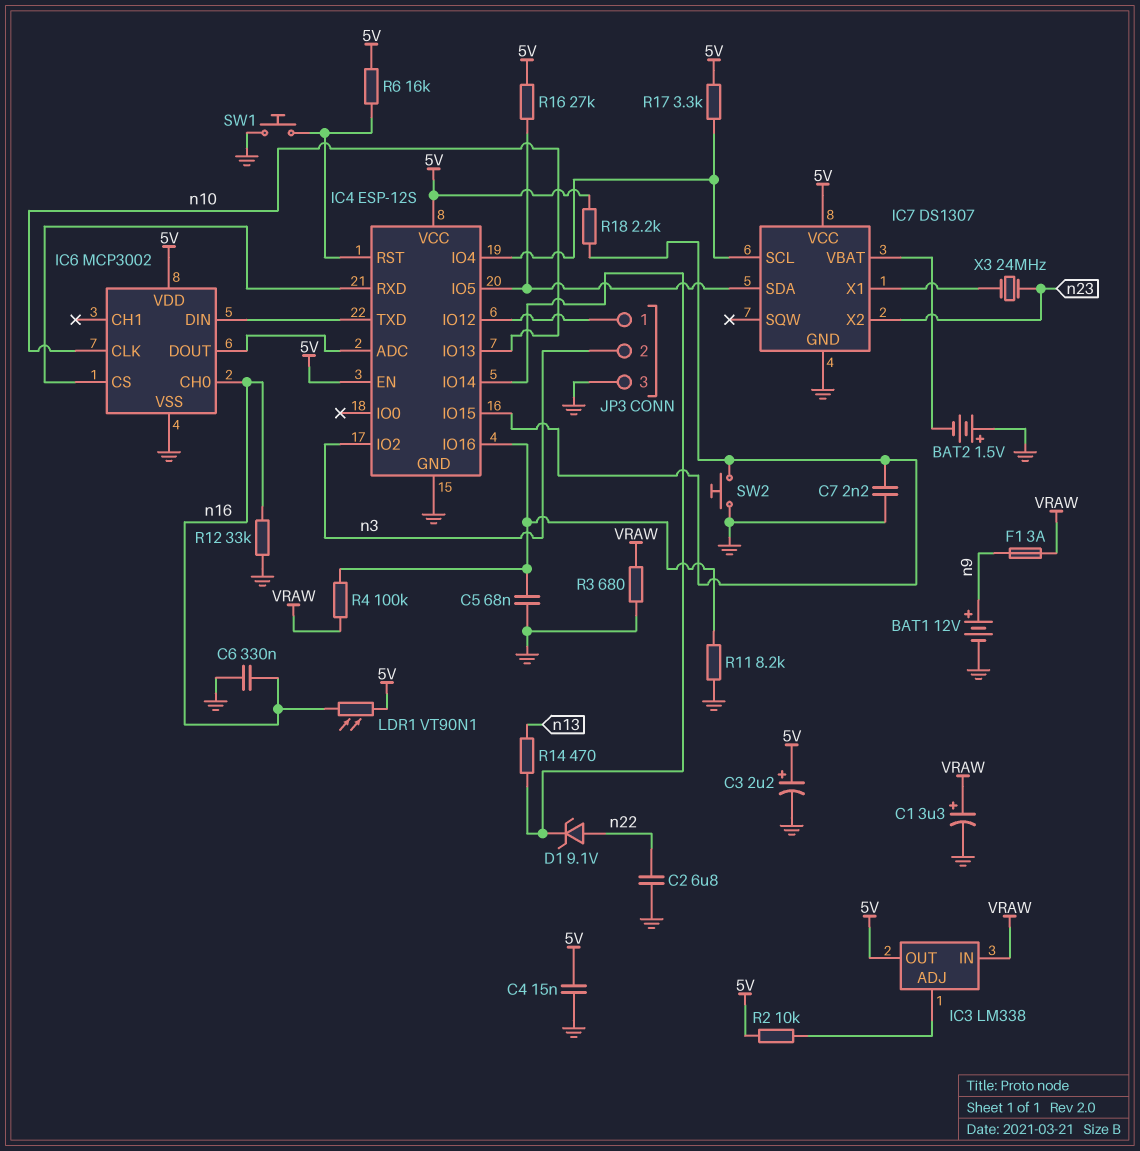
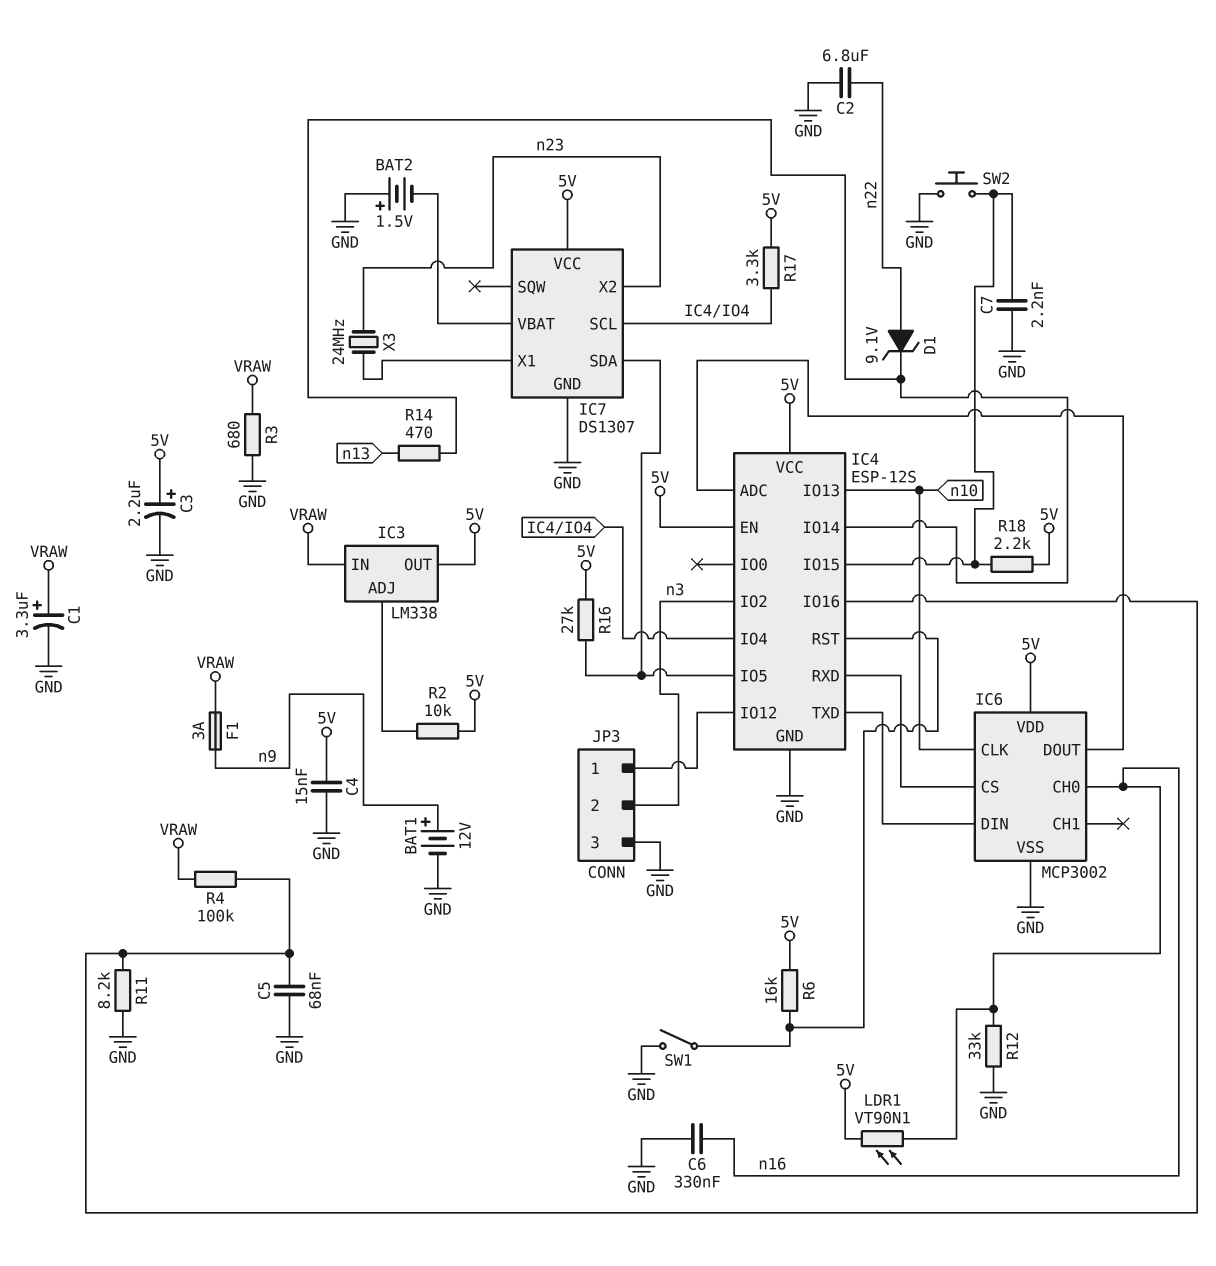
SW1: button (GND, IC4/RST) -> switch (GND, IC4/RST)

